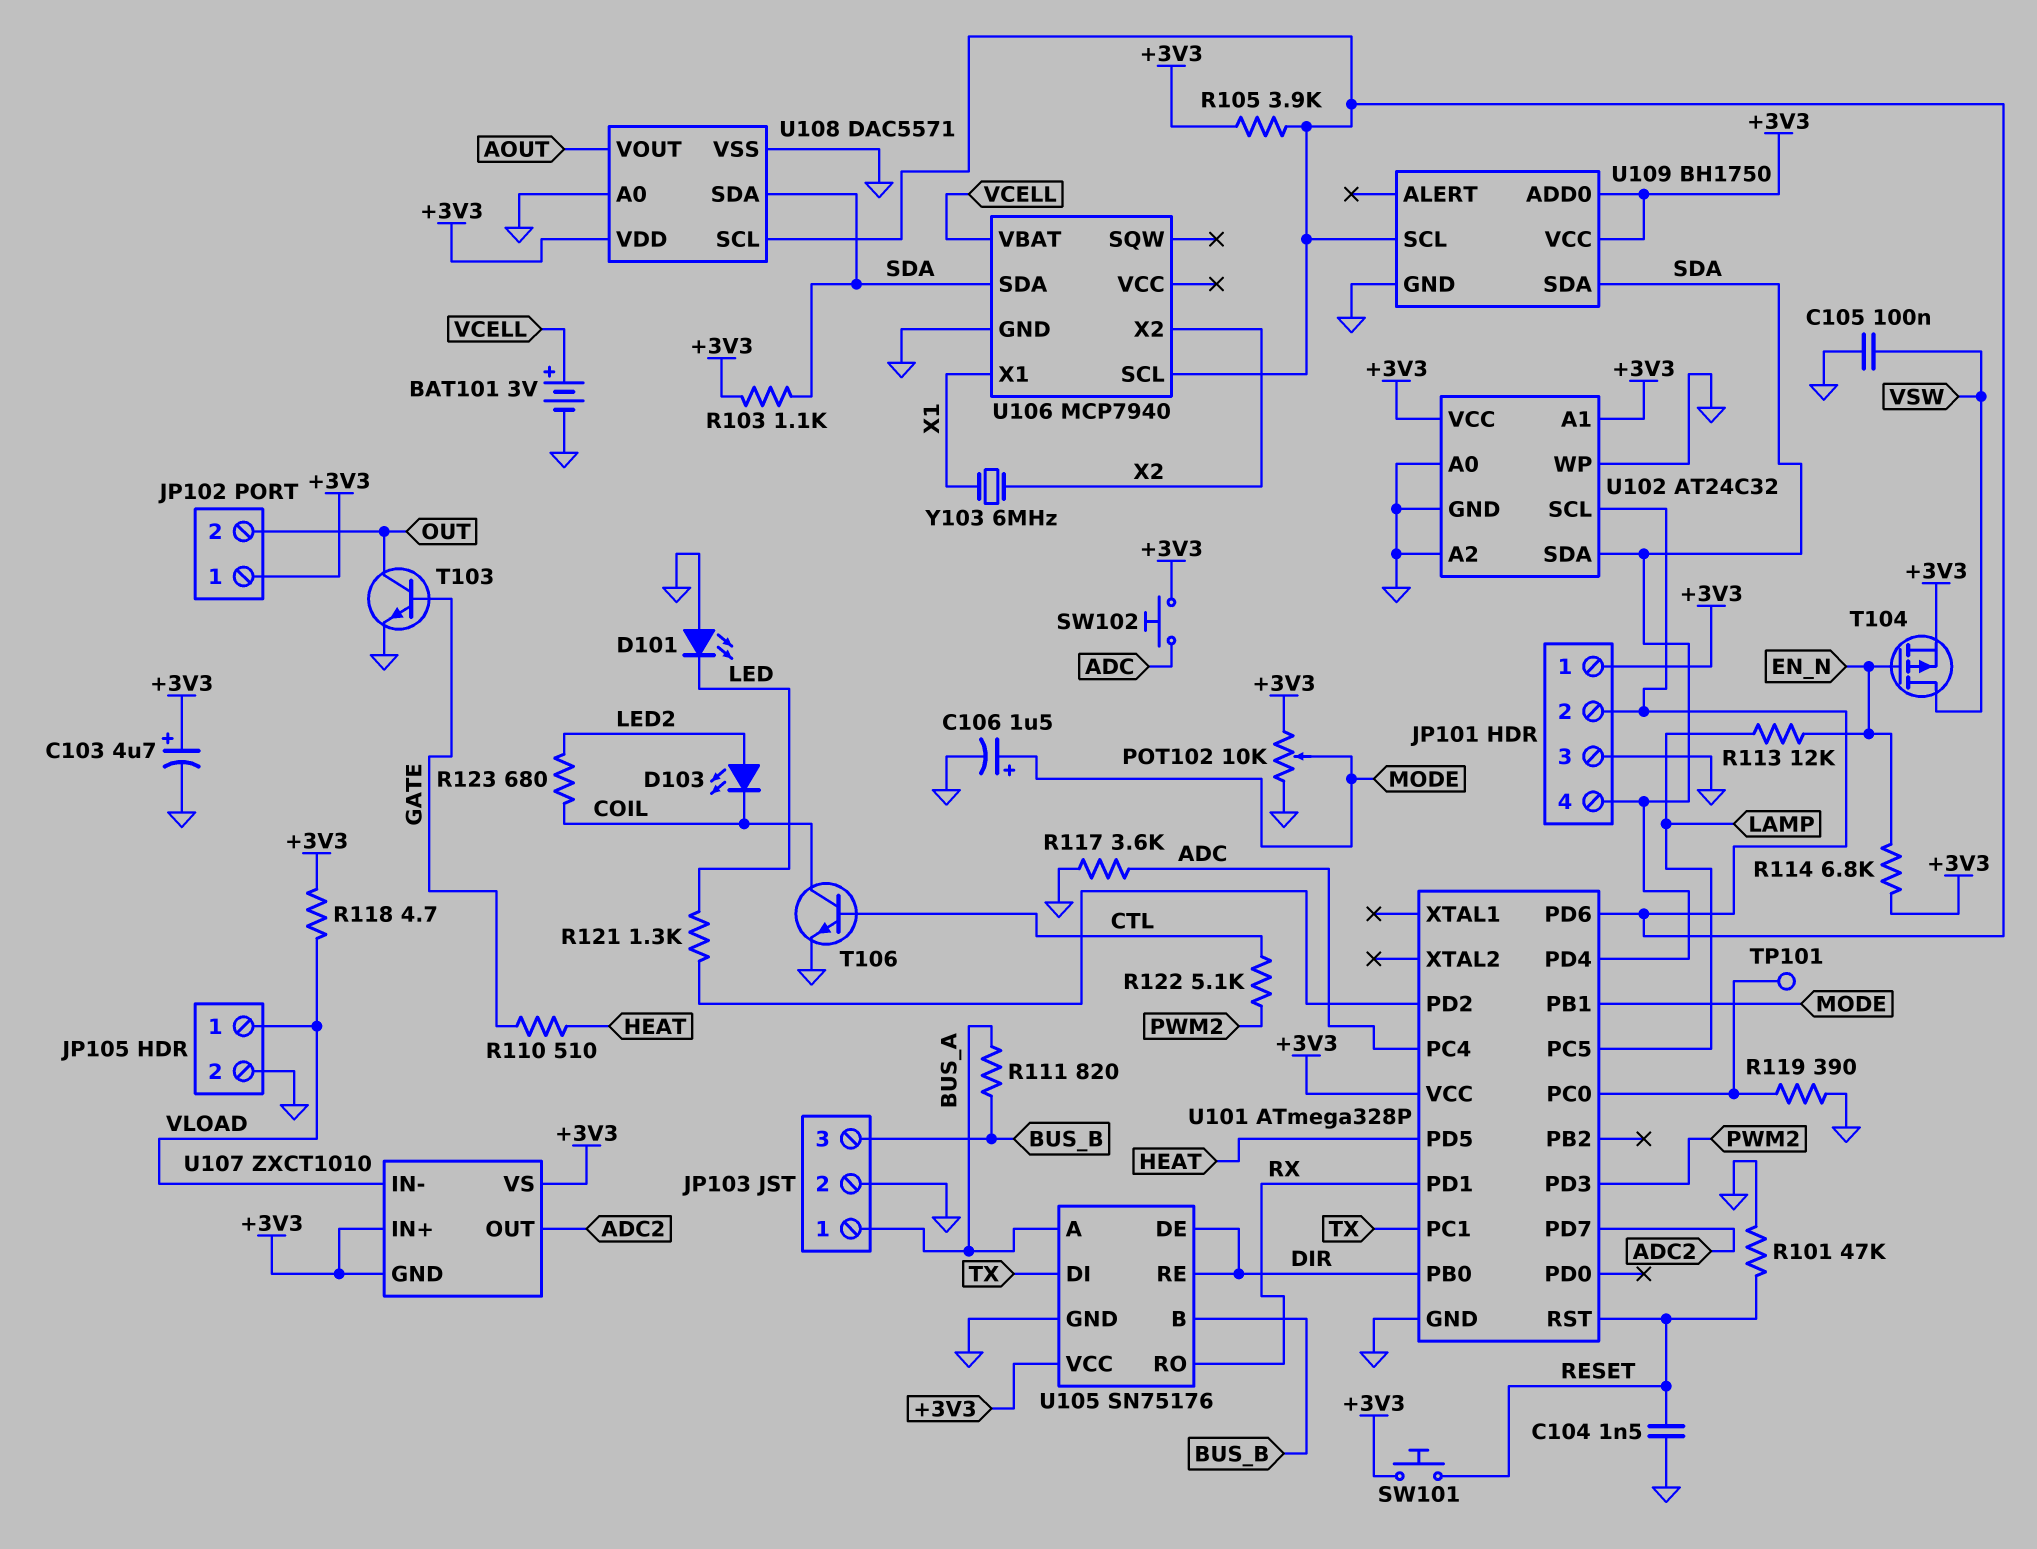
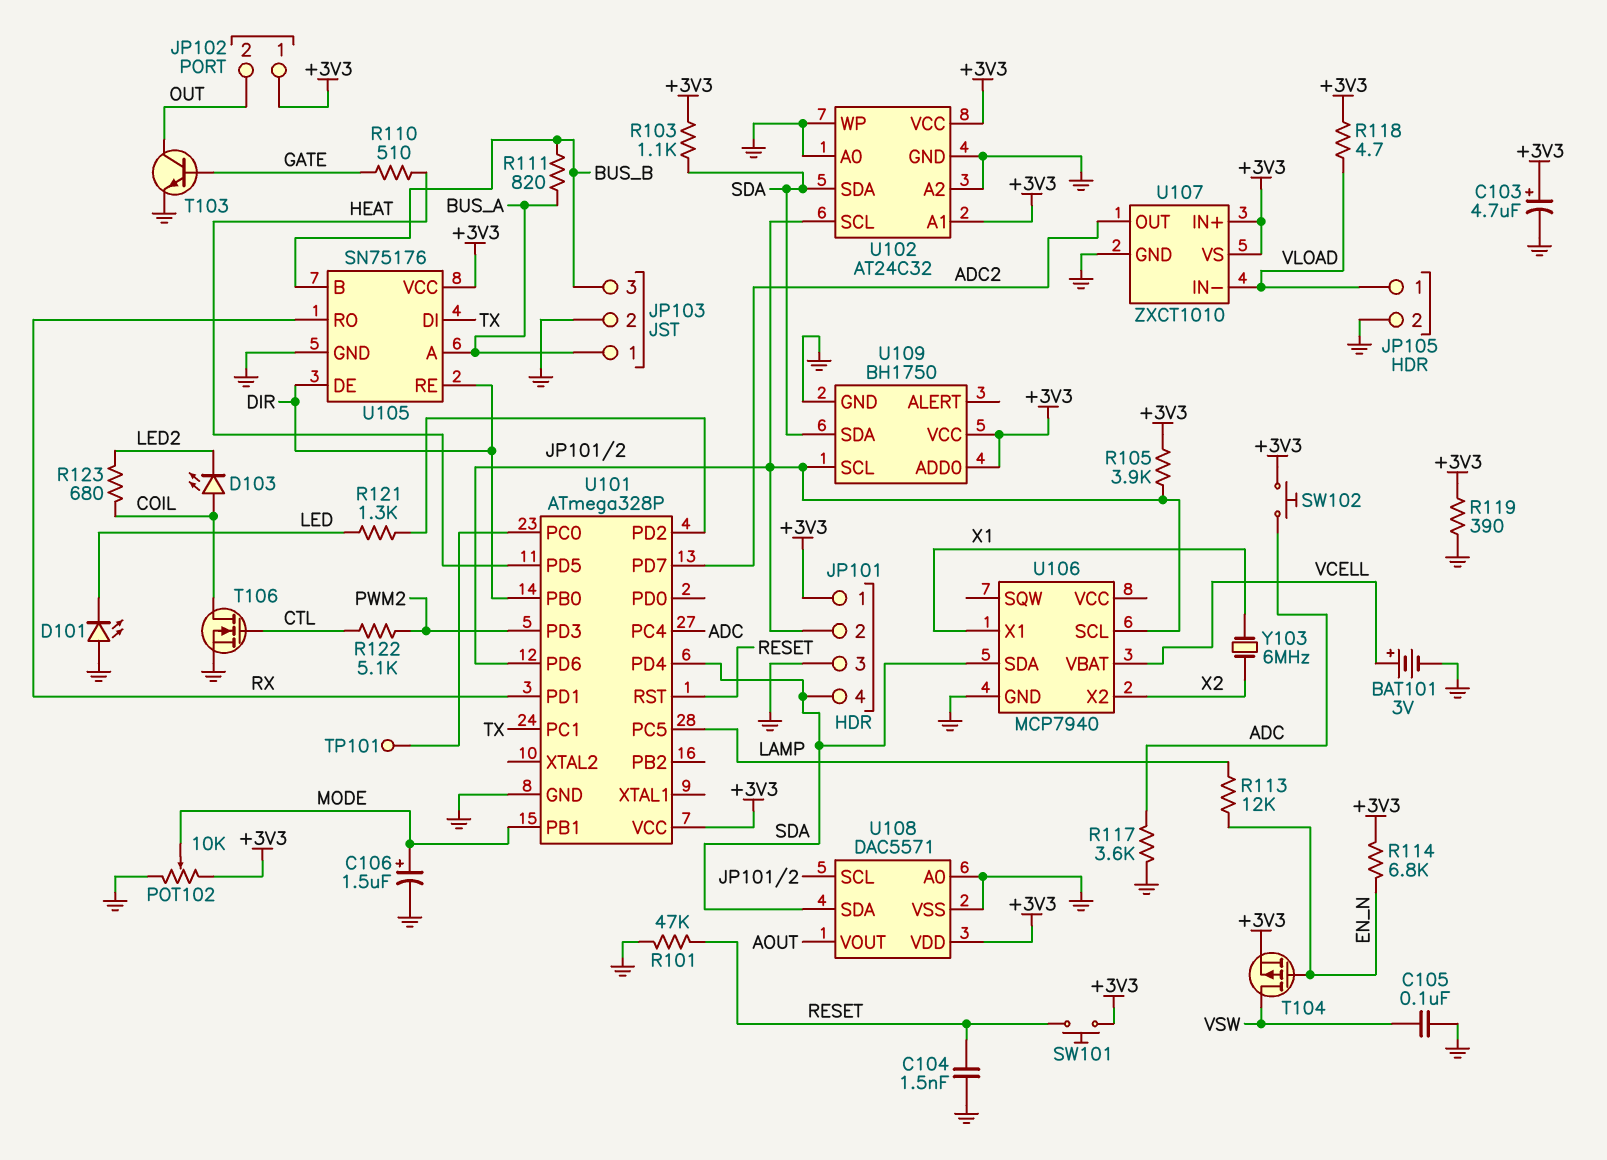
D103: LED (A LED2, K COIL) -> LED (A COIL, K LED2)
R119: 390 (GND, U101/PC0) -> 390 (+3V3, GND)
T106: NPN (B CTL, C COIL, E GND) -> NMOS (G CTL, D COIL, S GND)
U107 pin GND: +3V3 -> GND

